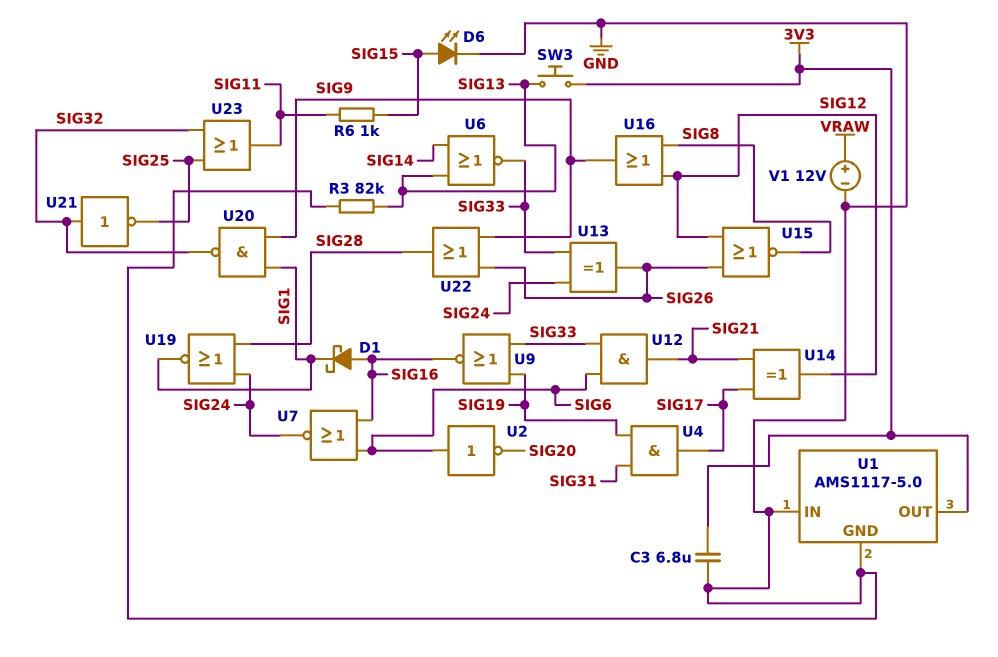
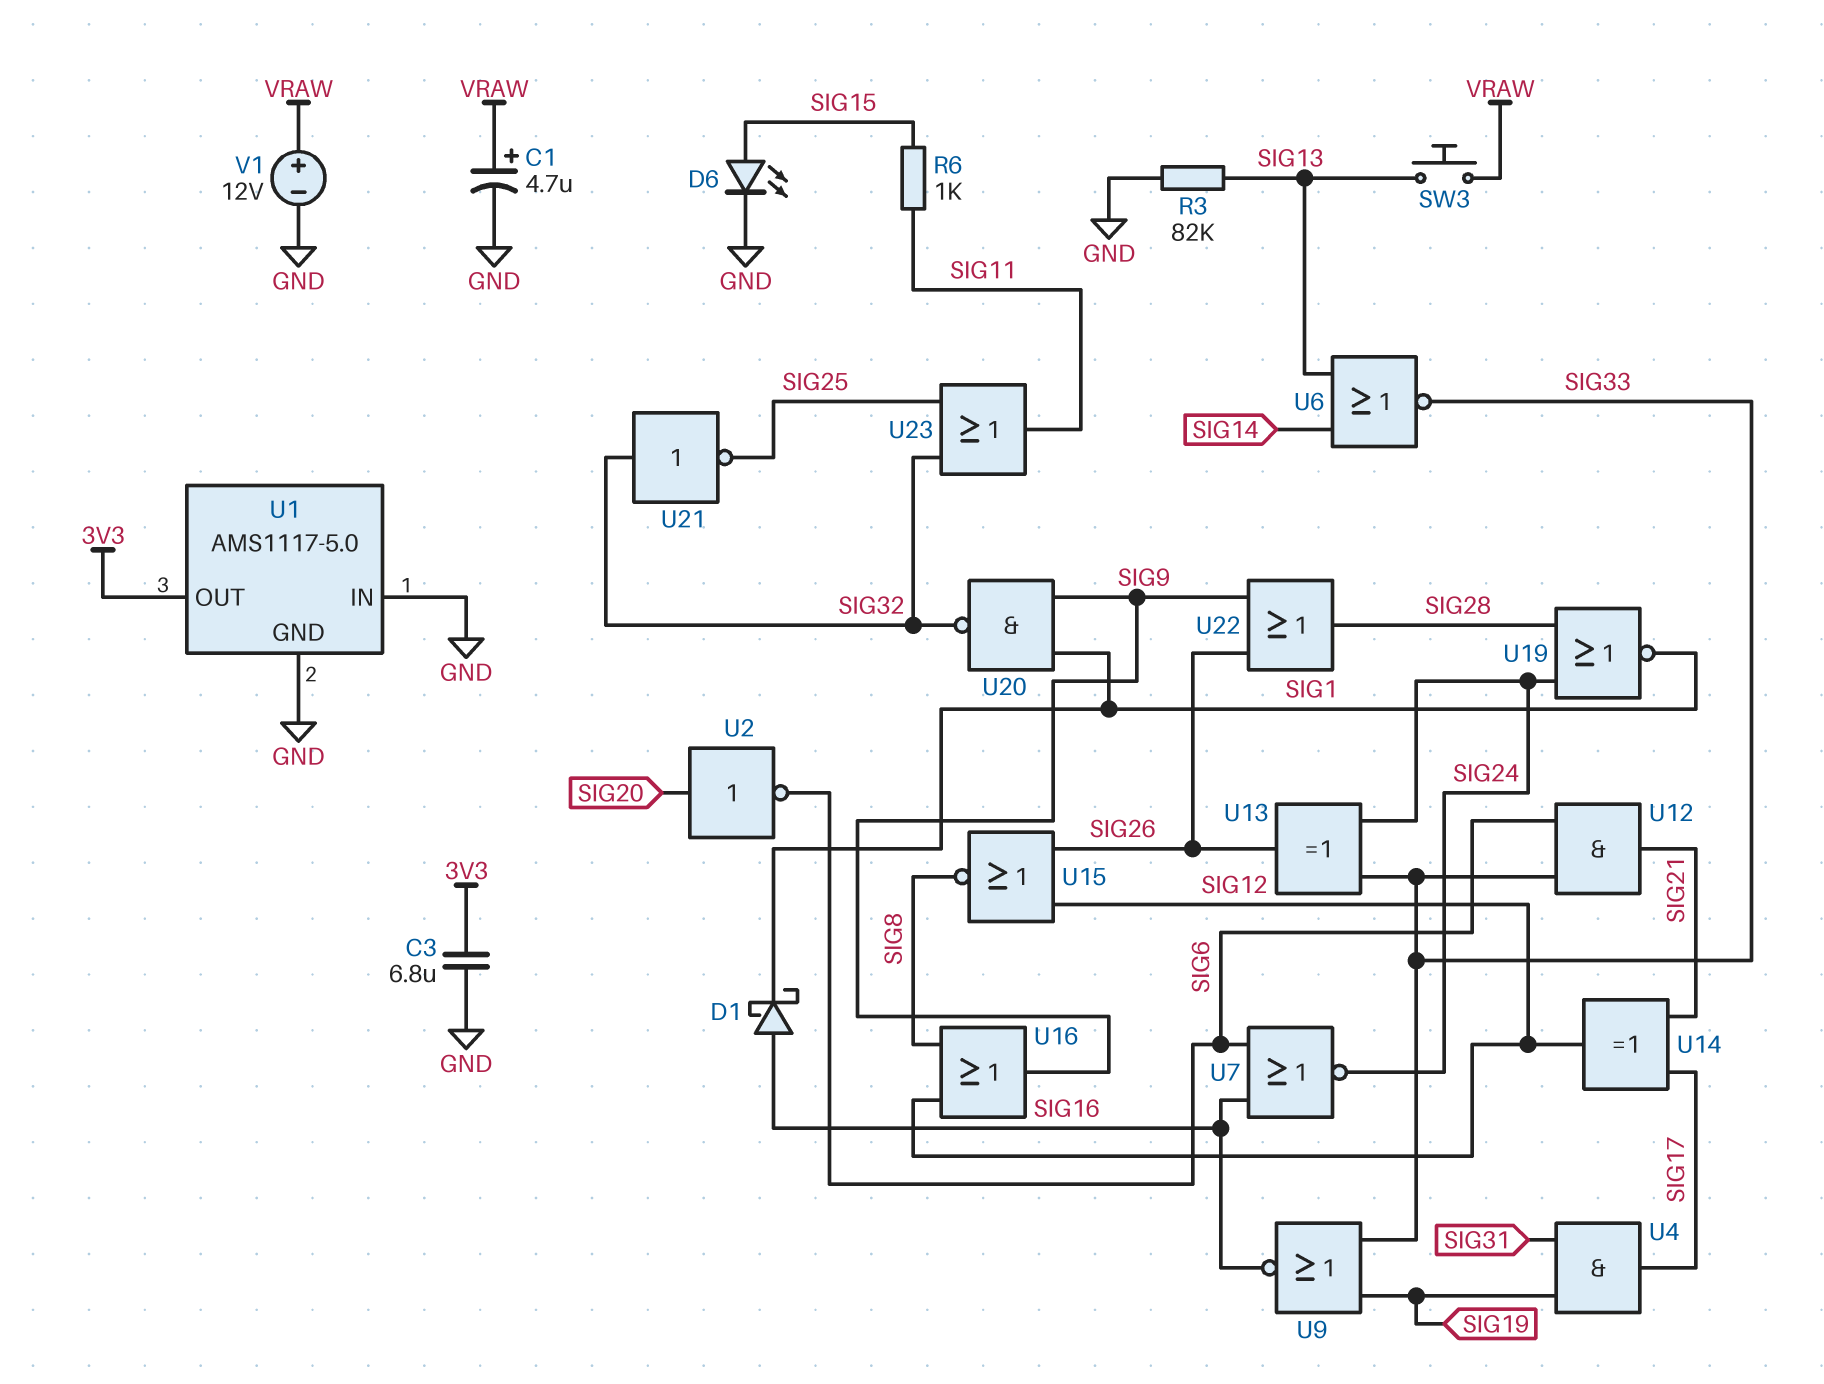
C1: none -> 4.7uF (plus VRAW, minus GND)
SW3: button (3V3, SIG13) -> button (SIG13, VRAW)
U2: NOT (in SIG6, out SIG20) -> NOT (in SIG20, out SIG6)

